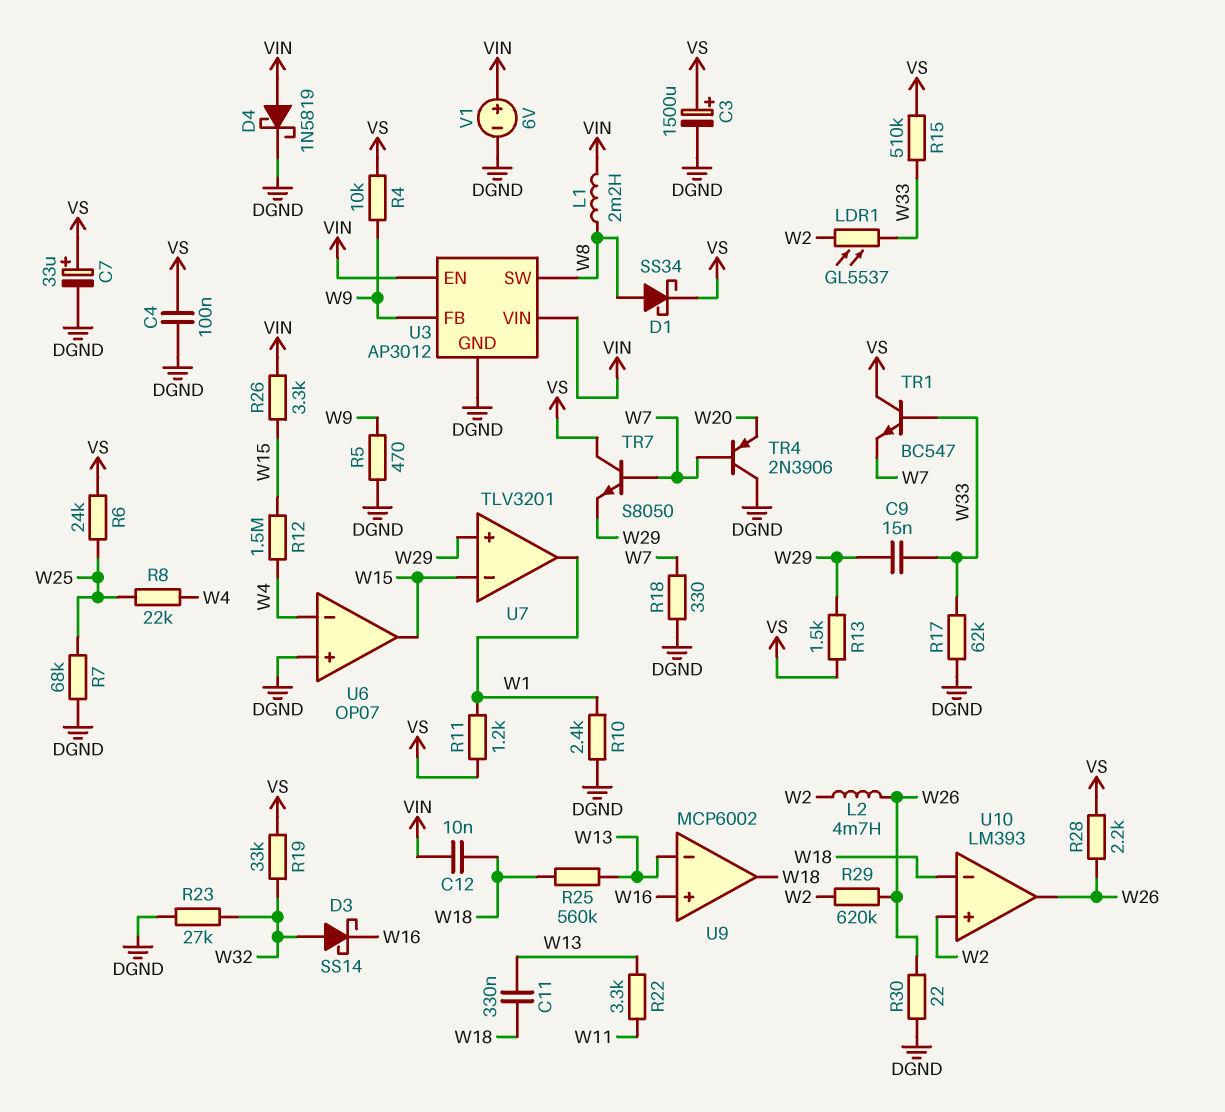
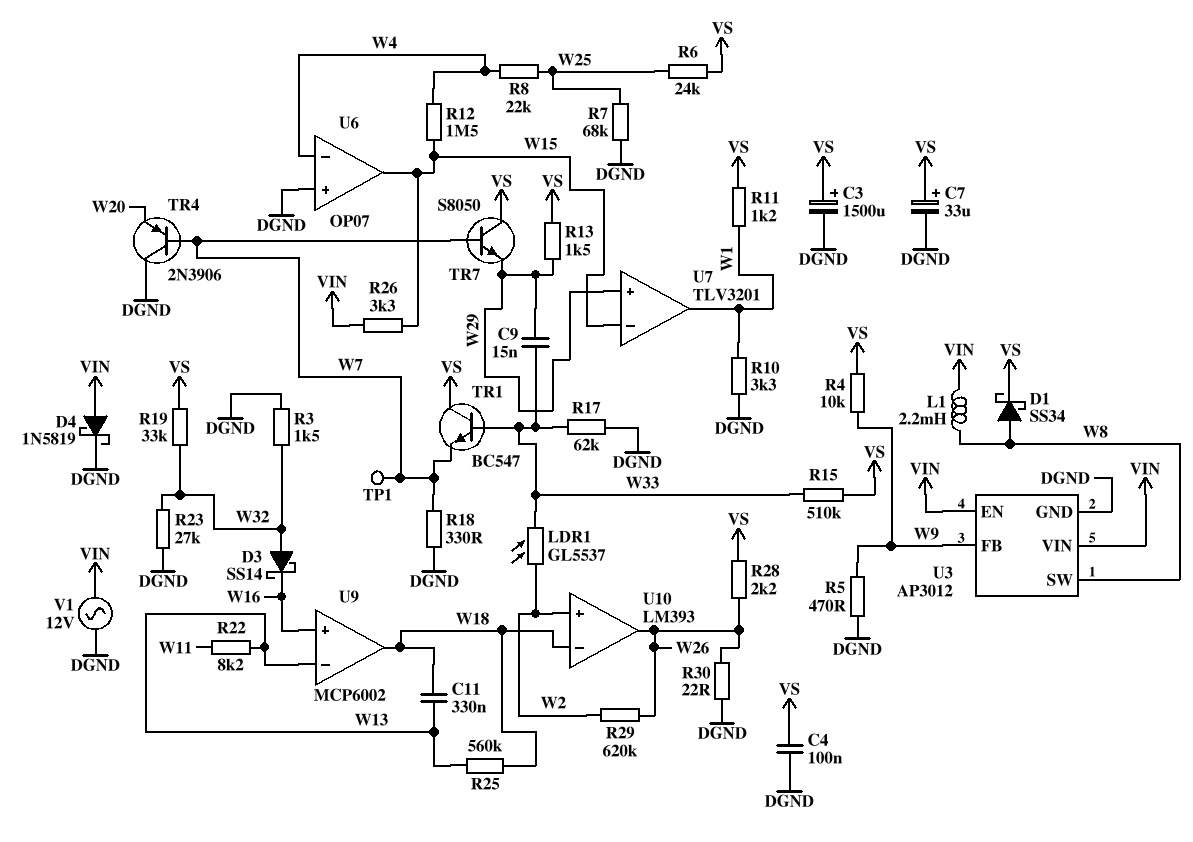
C12: 10nF (VIN, W18) -> none
L2: 4.7mH (W2, W26) -> none
R3: none -> 1.5k (DGND, W32)
R10: 2.4k (DGND, W1) -> 3.3k (DGND, W1)
R22: 3.3k (W11, W13) -> 8.2k (W11, W13)
TP1: none -> test point (W7)
V1: 6V (plus VIN, minus DGND) -> AC 12V (DGND, VIN)

